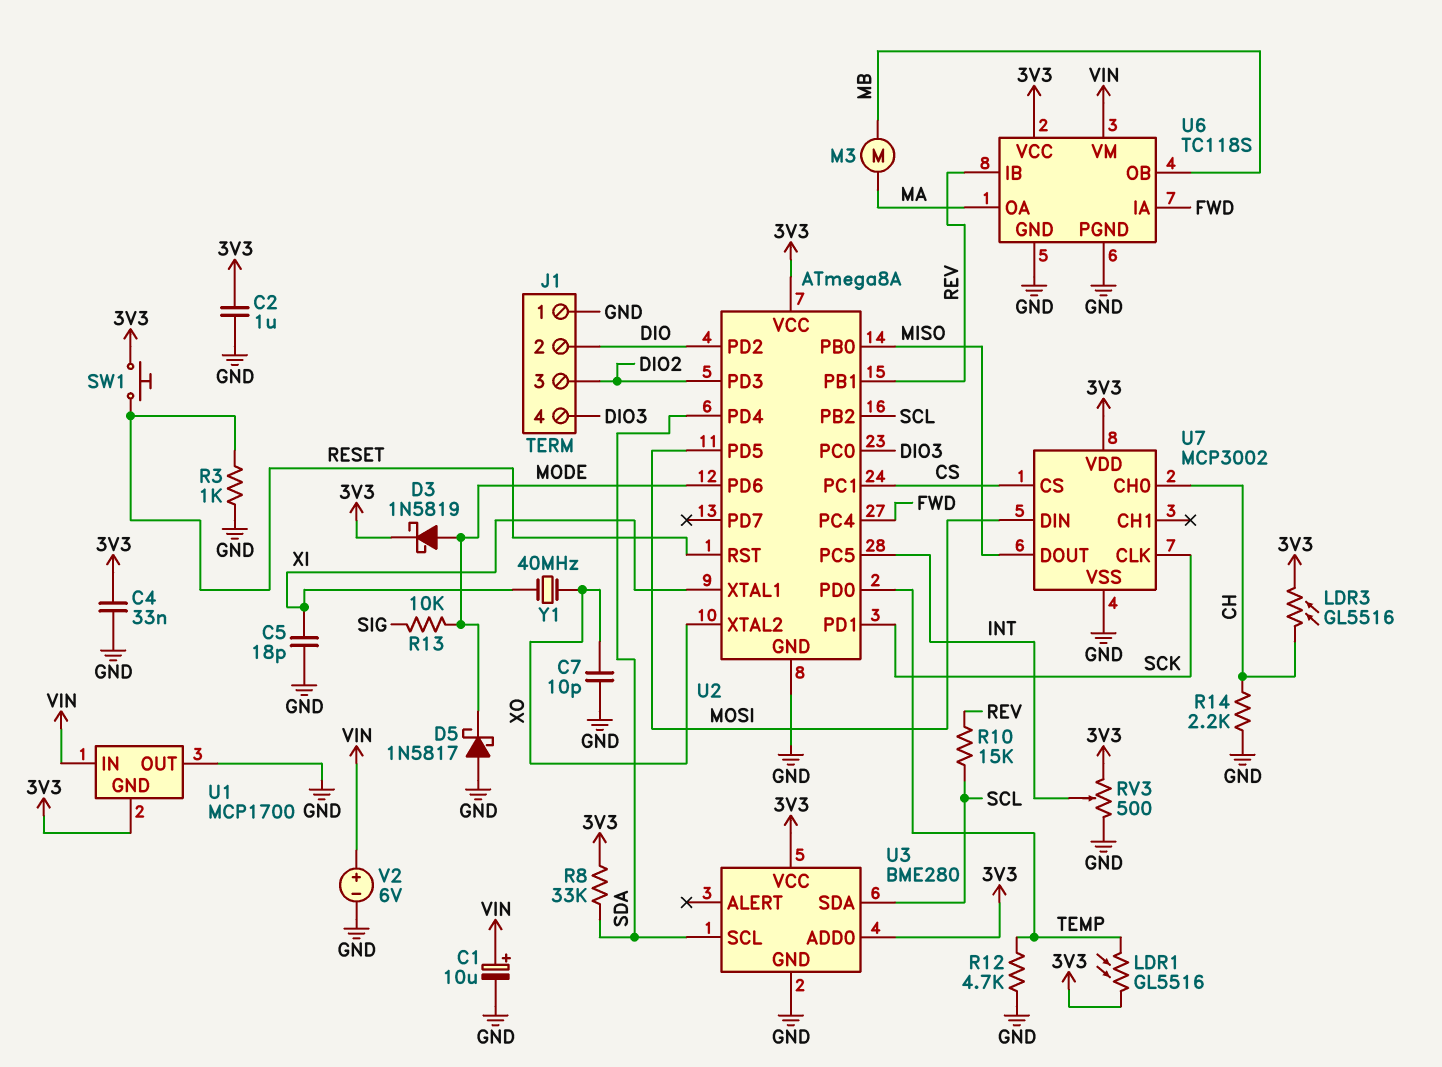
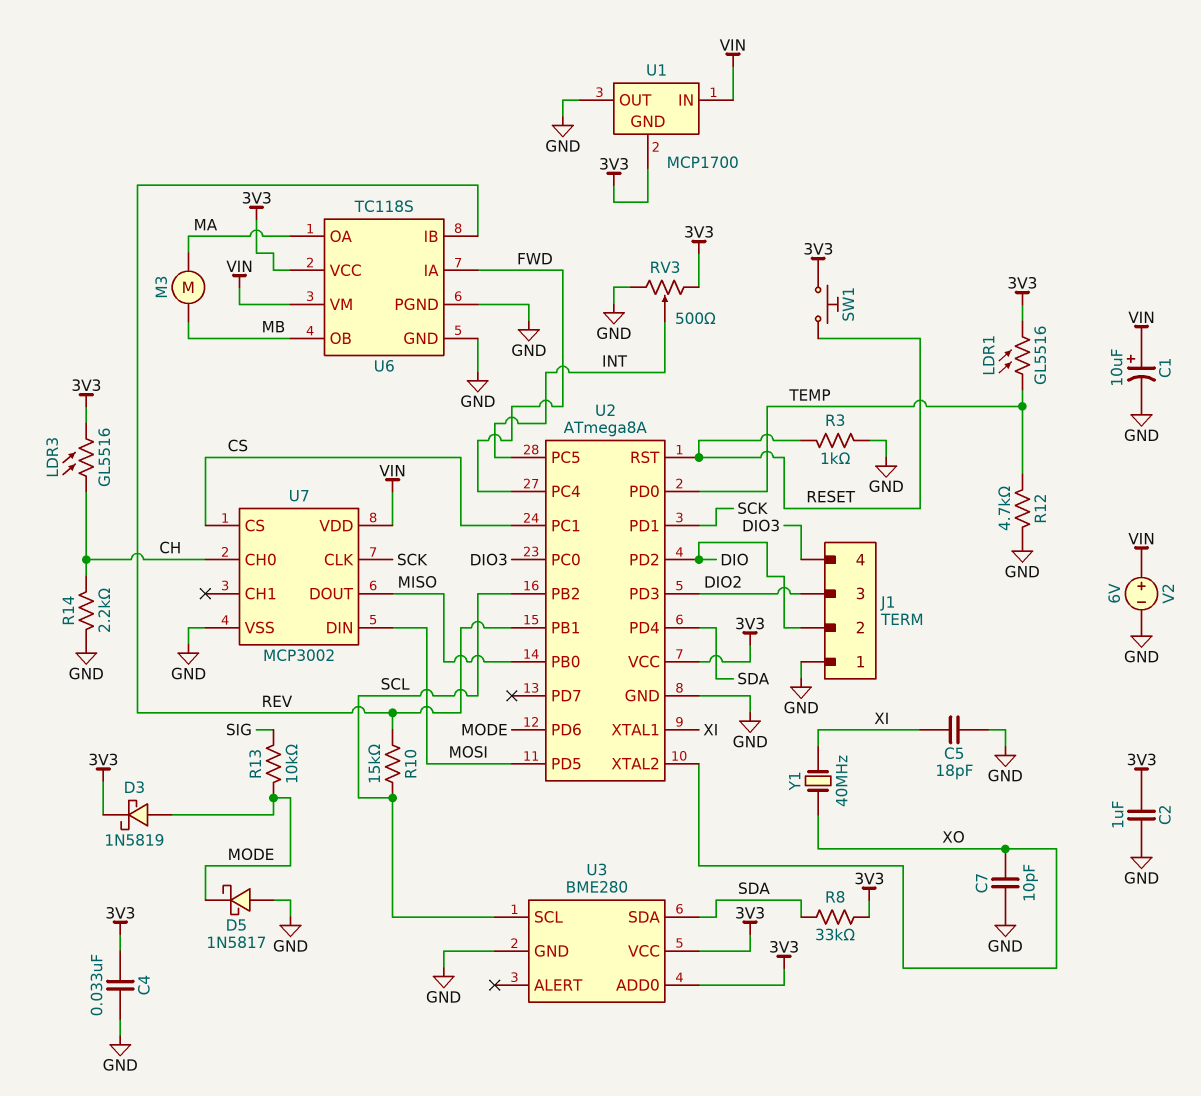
U3 pin SCL: SDA -> SCL
U3 pin SDA: SCL -> SDA
U7 pin VDD: 3V3 -> VIN

